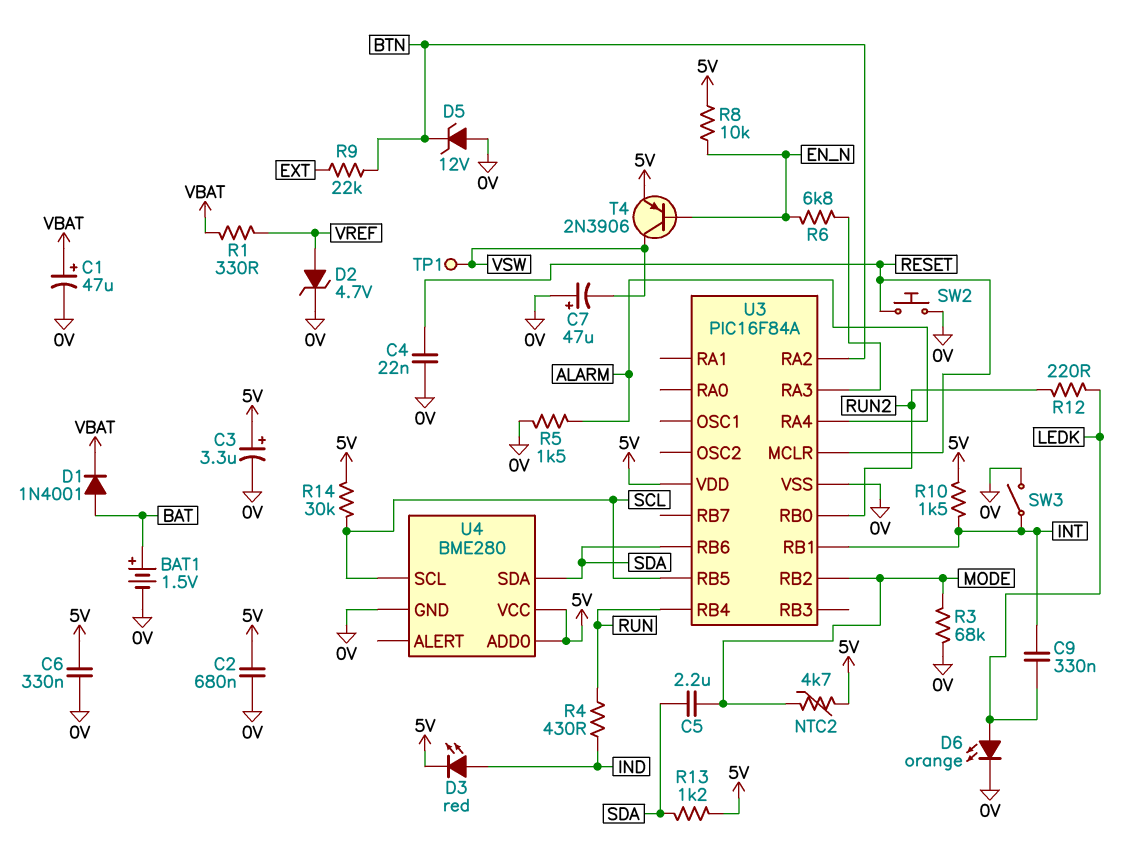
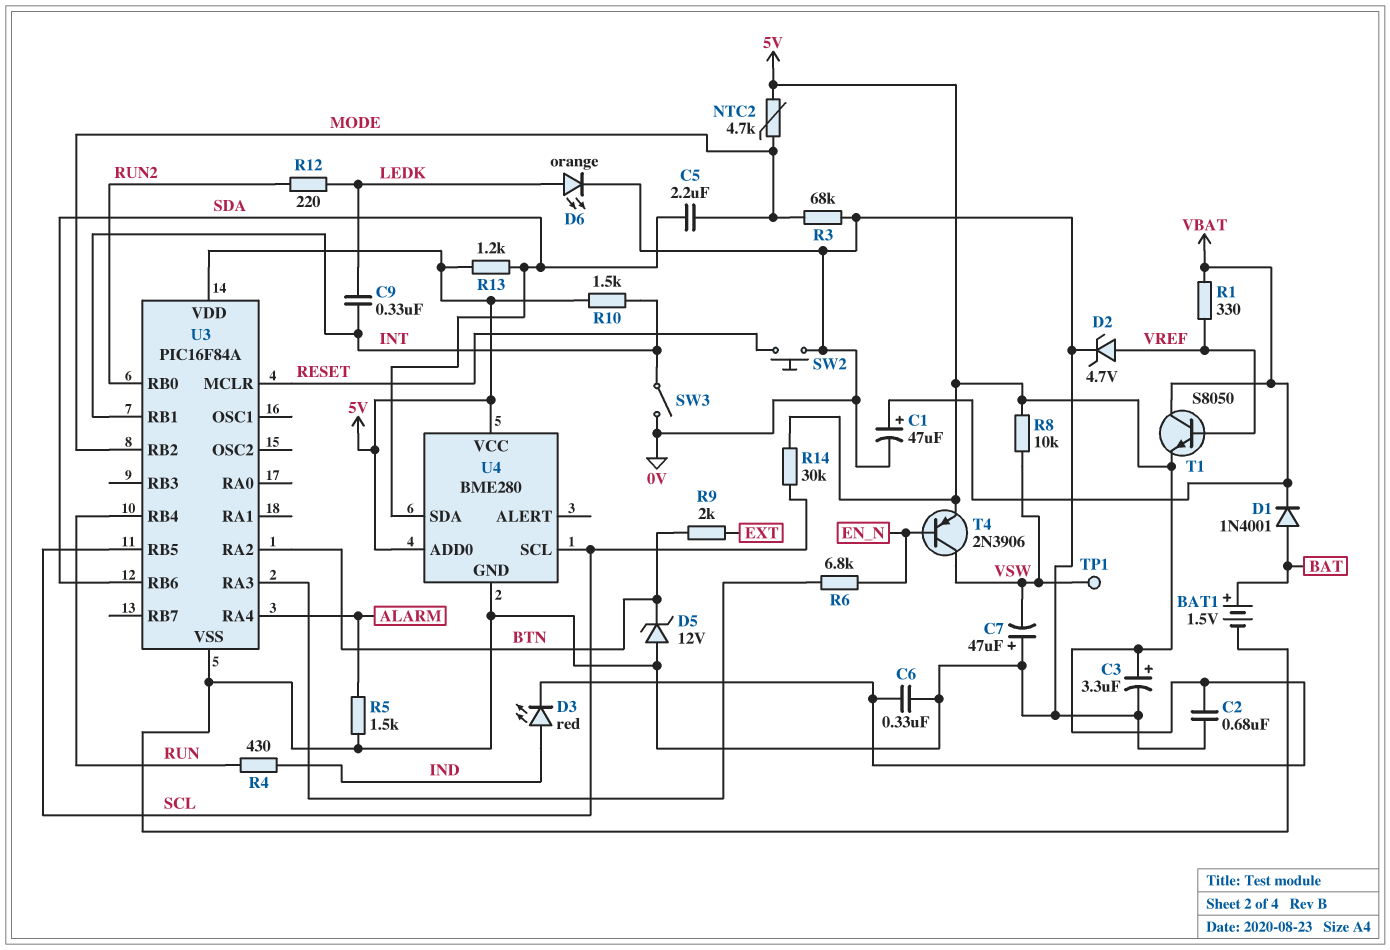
C4: 22nF (0V, RESET) -> none
R8: 10k (5V, EN_N) -> 10k (5V, VSW)
R9: 22k (BTN, EXT) -> 2k (BTN, EXT)
T1: none -> NPN S8050 (B VREF, C VBAT, E 5V)

